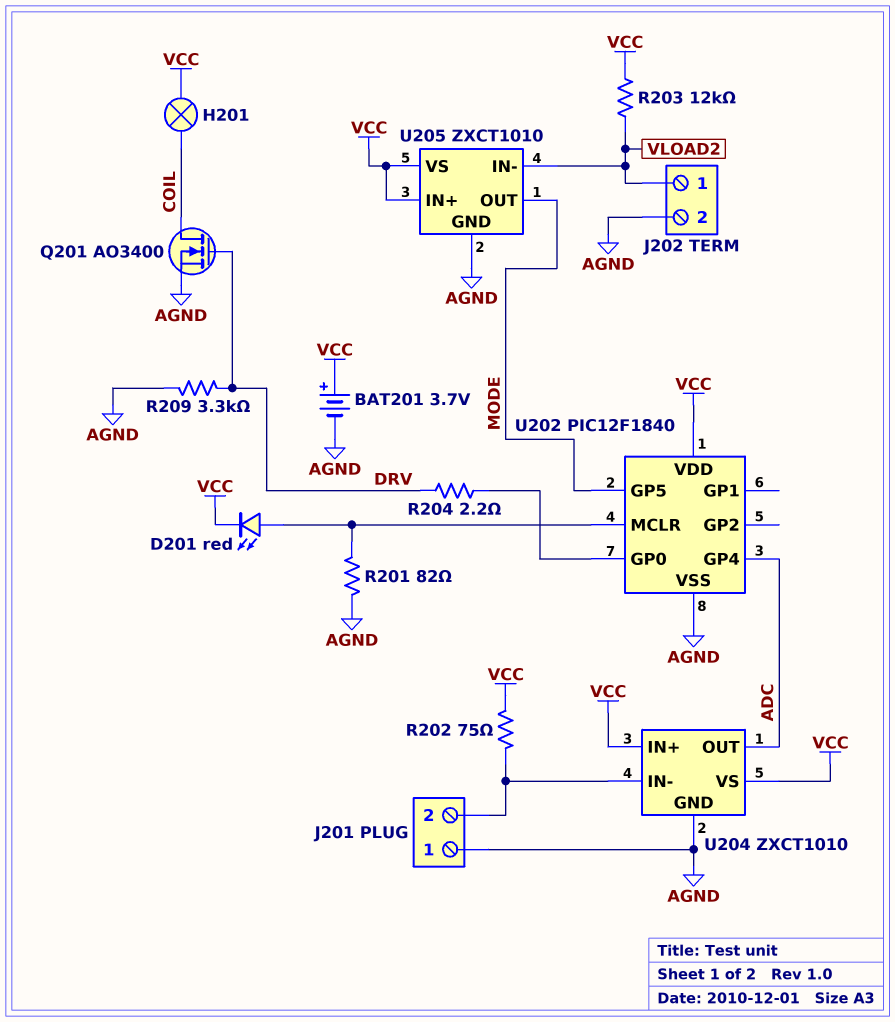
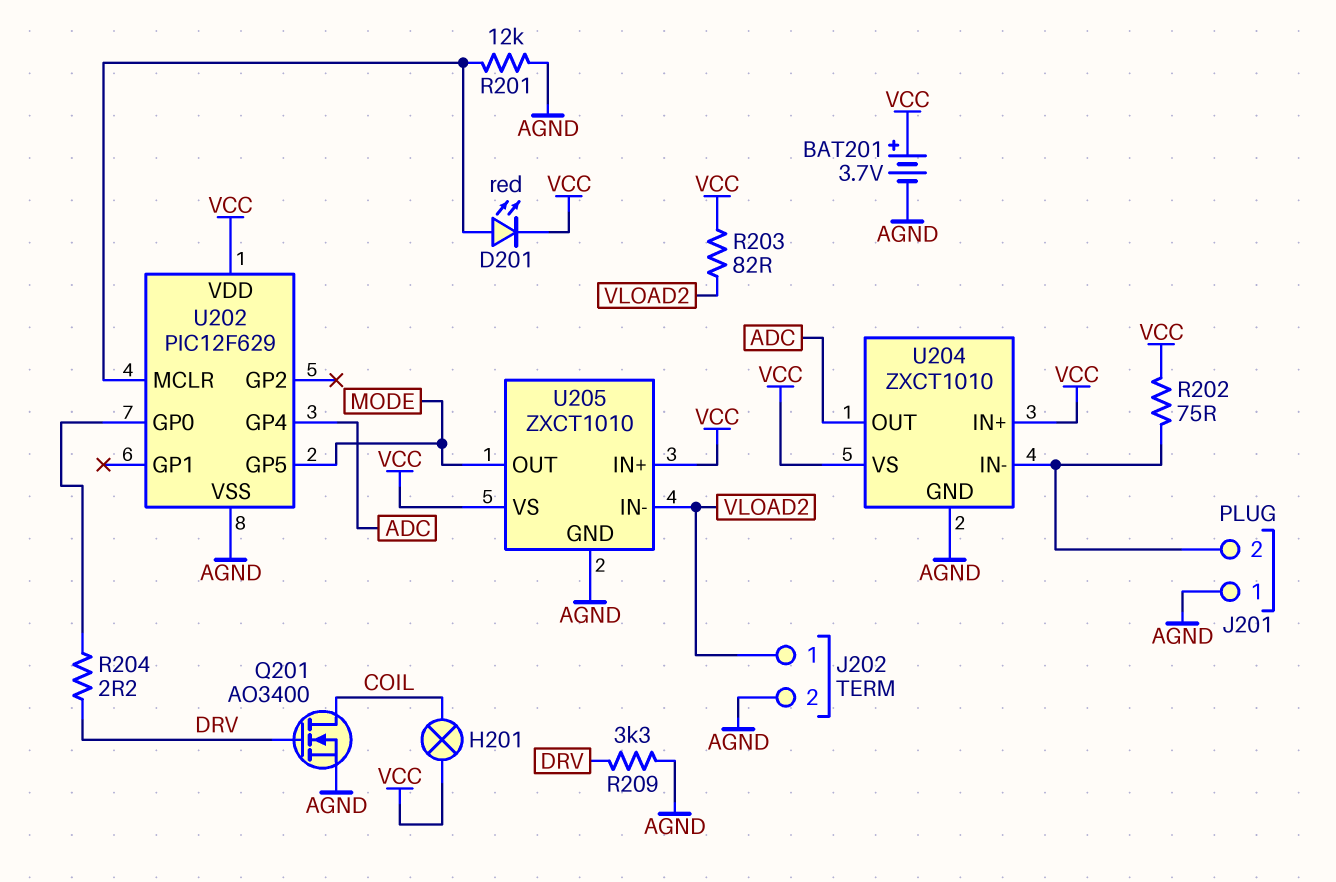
R201: 82 (AGND, U202/MCLR) -> 12k (AGND, U202/MCLR)
R203: 12k (VCC, VLOAD2) -> 82 (VCC, VLOAD2)
U202: PIC12F1840 -> PIC12F629

